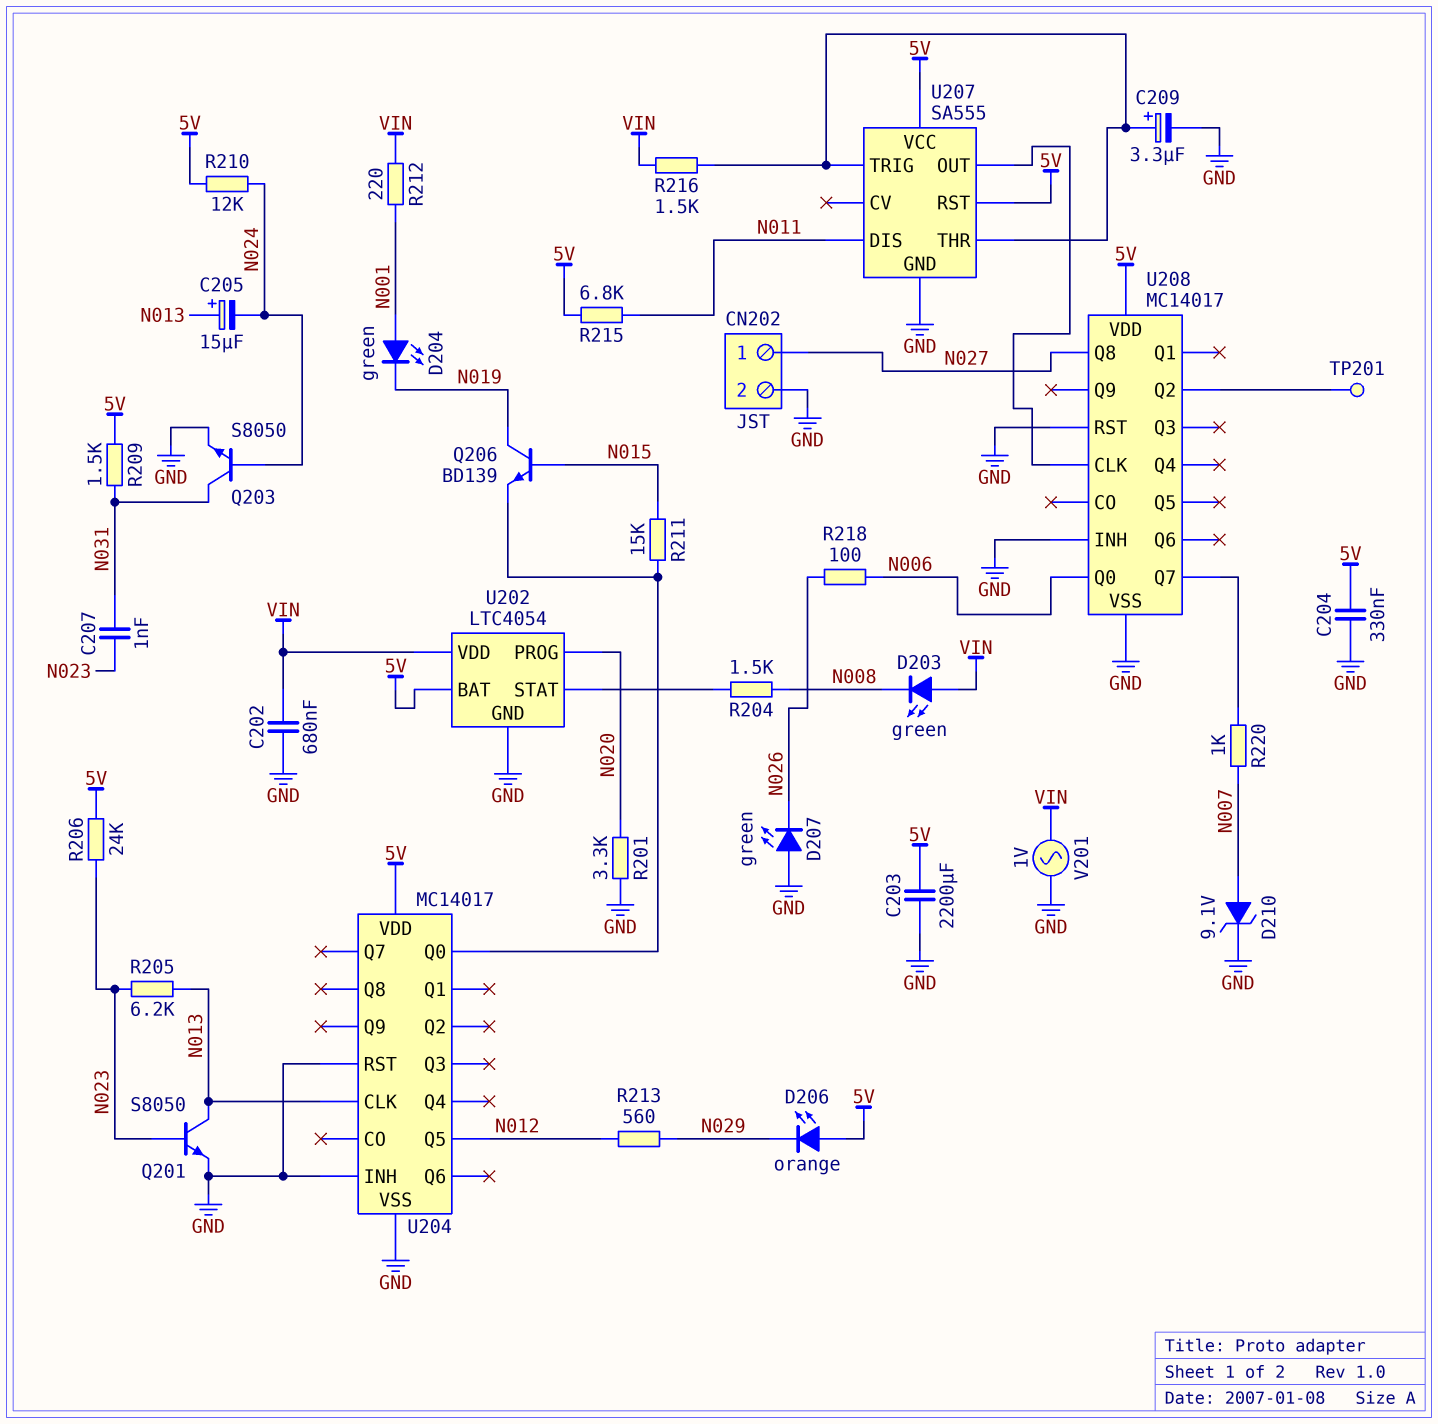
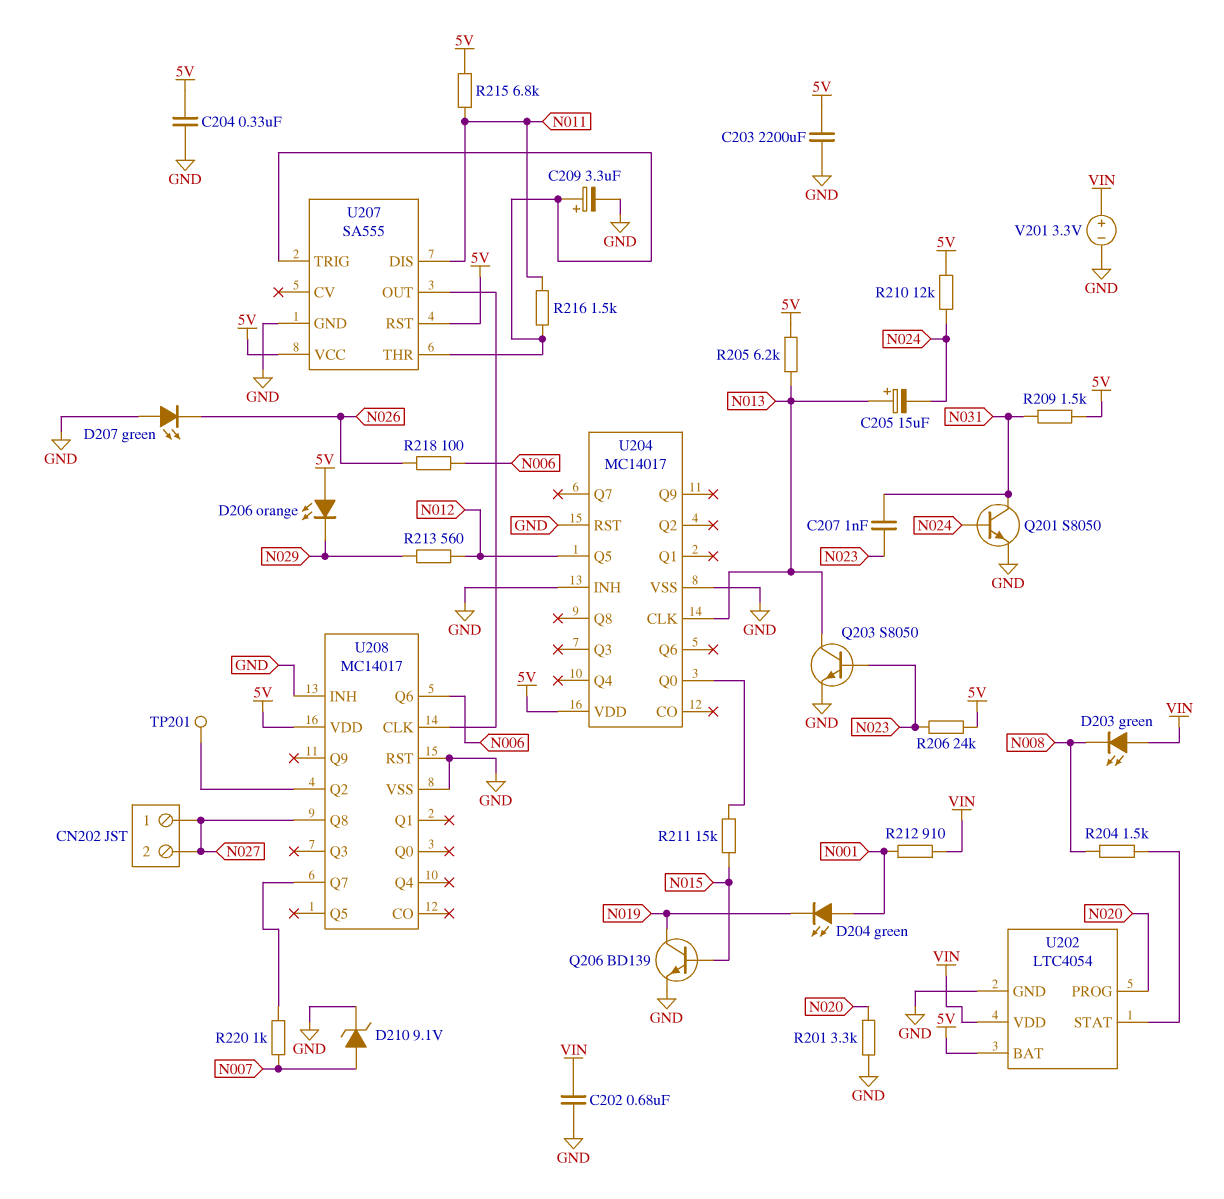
CN202 pin 2: GND -> N027
Q201: NPN S8050 (B N023, C N013, E GND) -> NPN S8050 (B N024, C N031, E GND)
Q203: NPN S8050 (B N024, C N031, E GND) -> NPN S8050 (B N023, C N013, E GND)
Q206: NPN BD139 (B N015, C N019, E U204/Q0) -> NPN BD139 (B N015, C N019, E GND)
R205: 6.2k (N013, N023) -> 6.2k (5V, N013)
R212: 220 (N001, VIN) -> 910 (N001, VIN)
R216: 1.5k (U207/THR, VIN) -> 1.5k (N011, U207/THR)
U208 pin Q0: N006 -> none
U208 pin Q6: none -> N006
V201: AC 1V (GND, VIN) -> 3.3V (plus VIN, minus GND)

